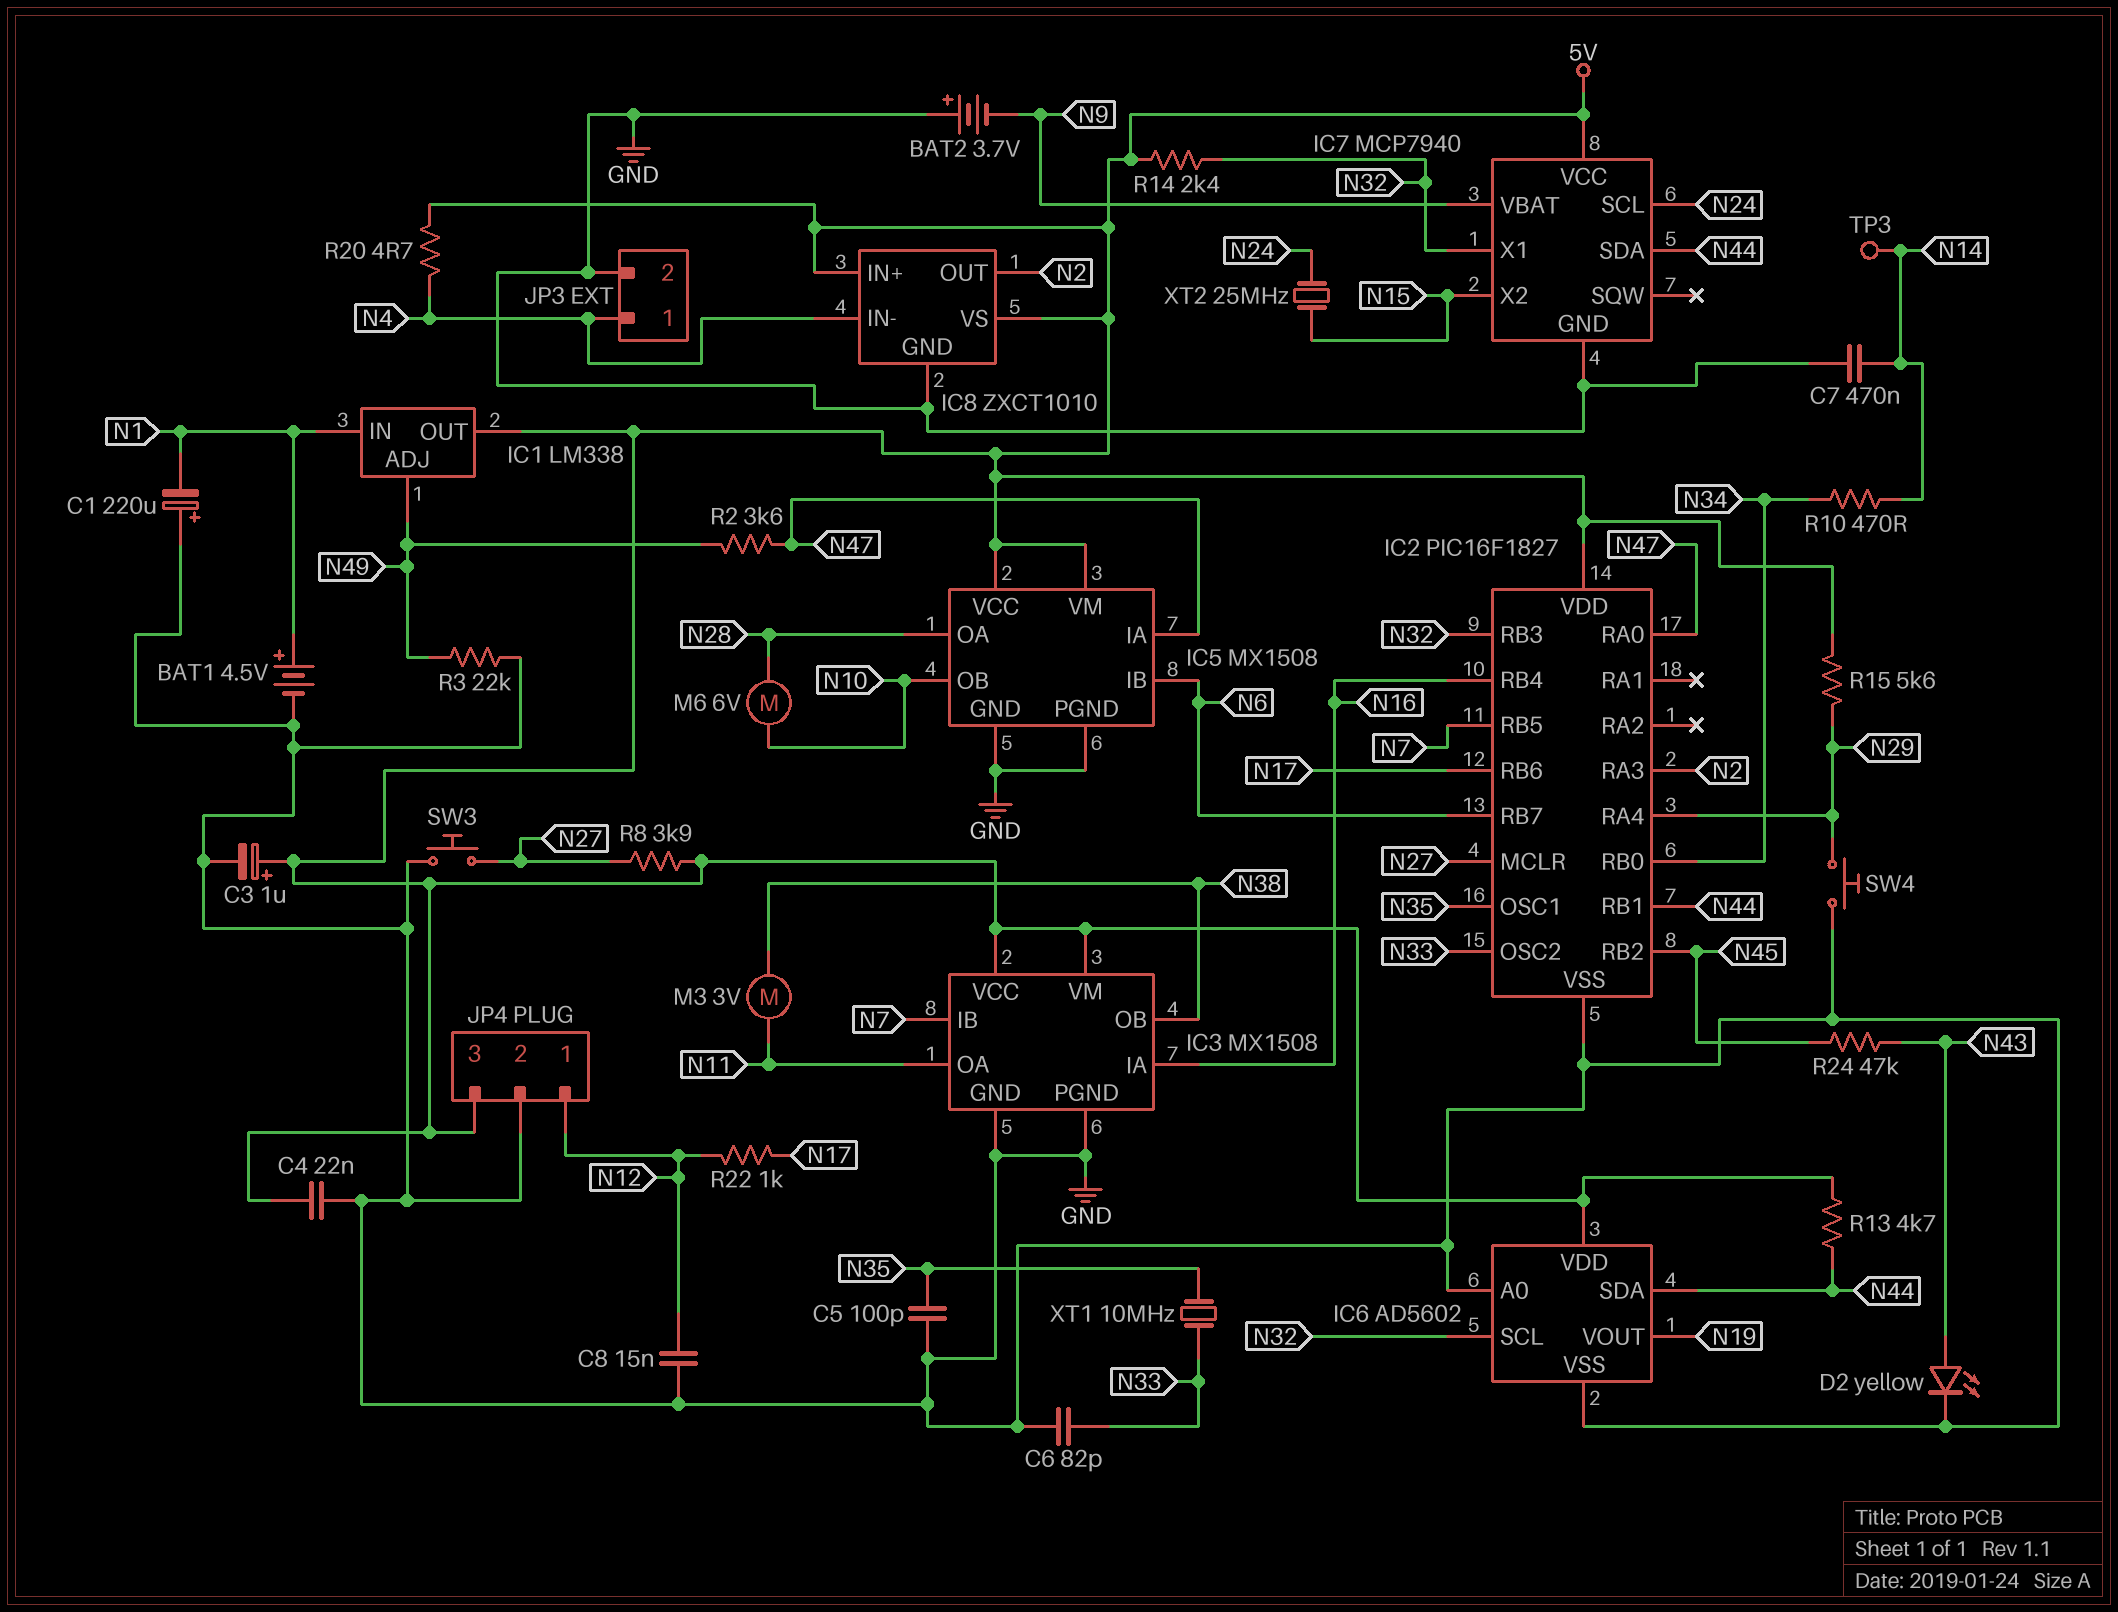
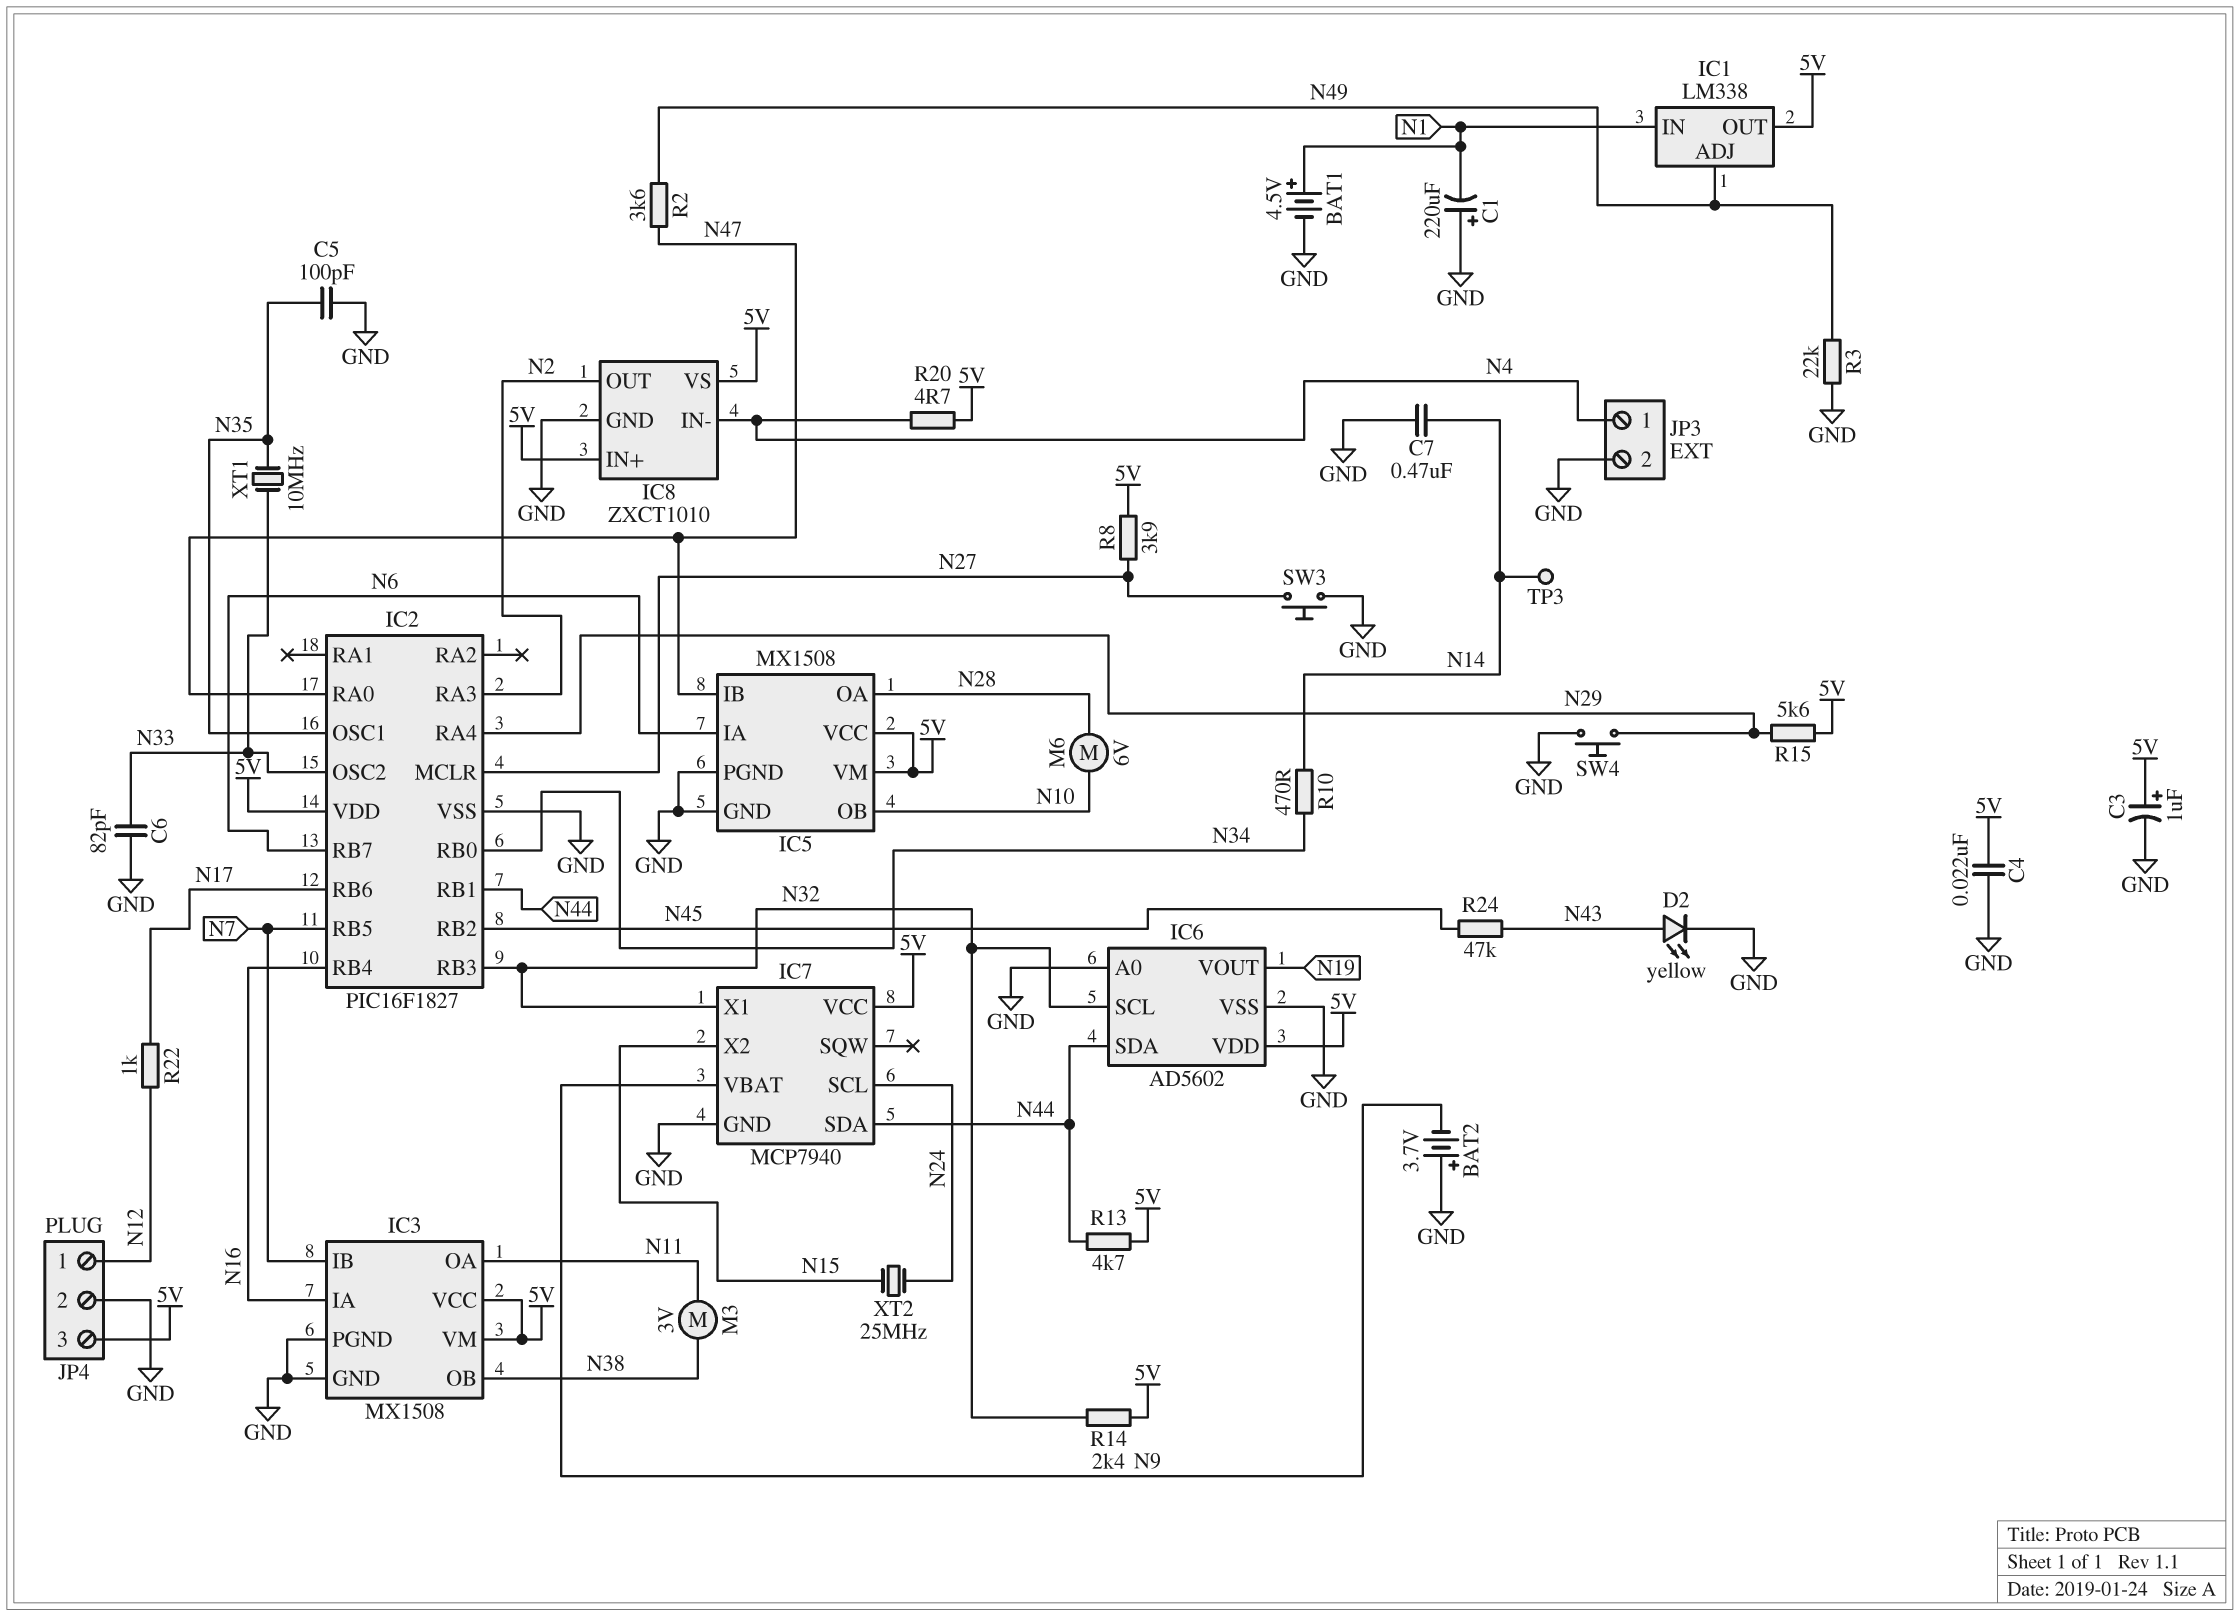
C8: 15nF (GND, N12) -> none
IC5 pin IA: N47 -> N6
IC5 pin IB: N6 -> N47

